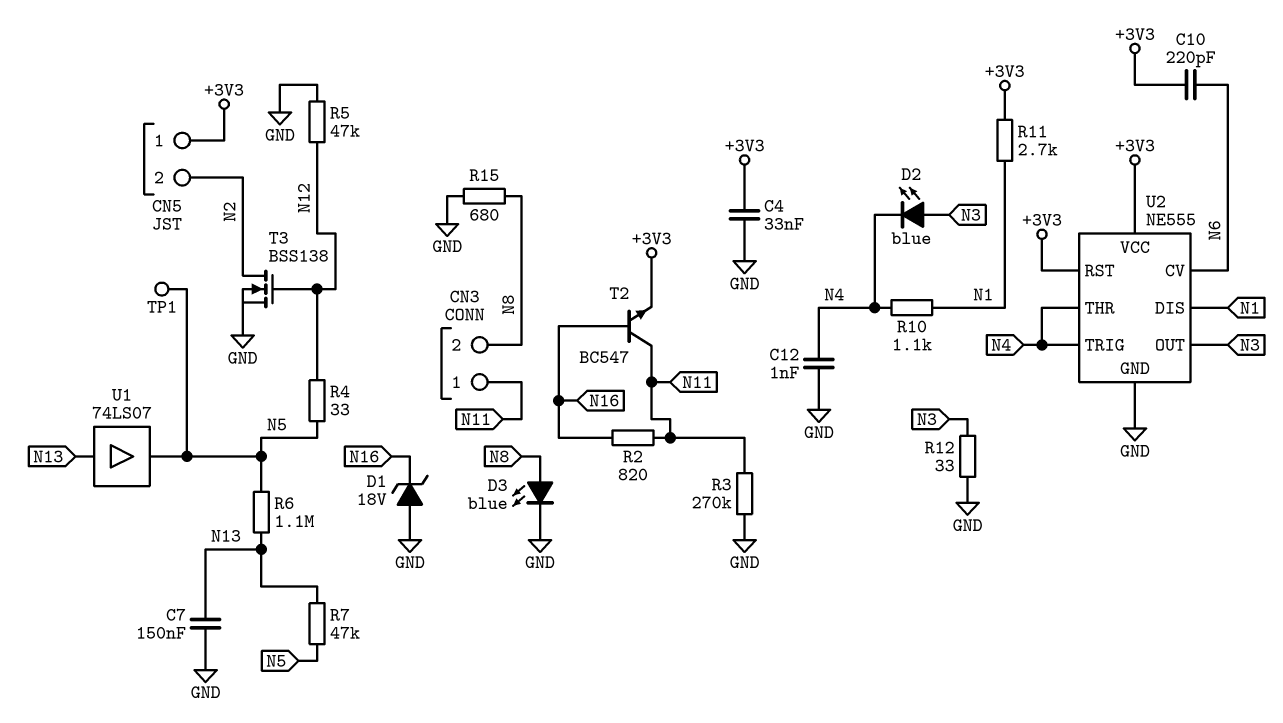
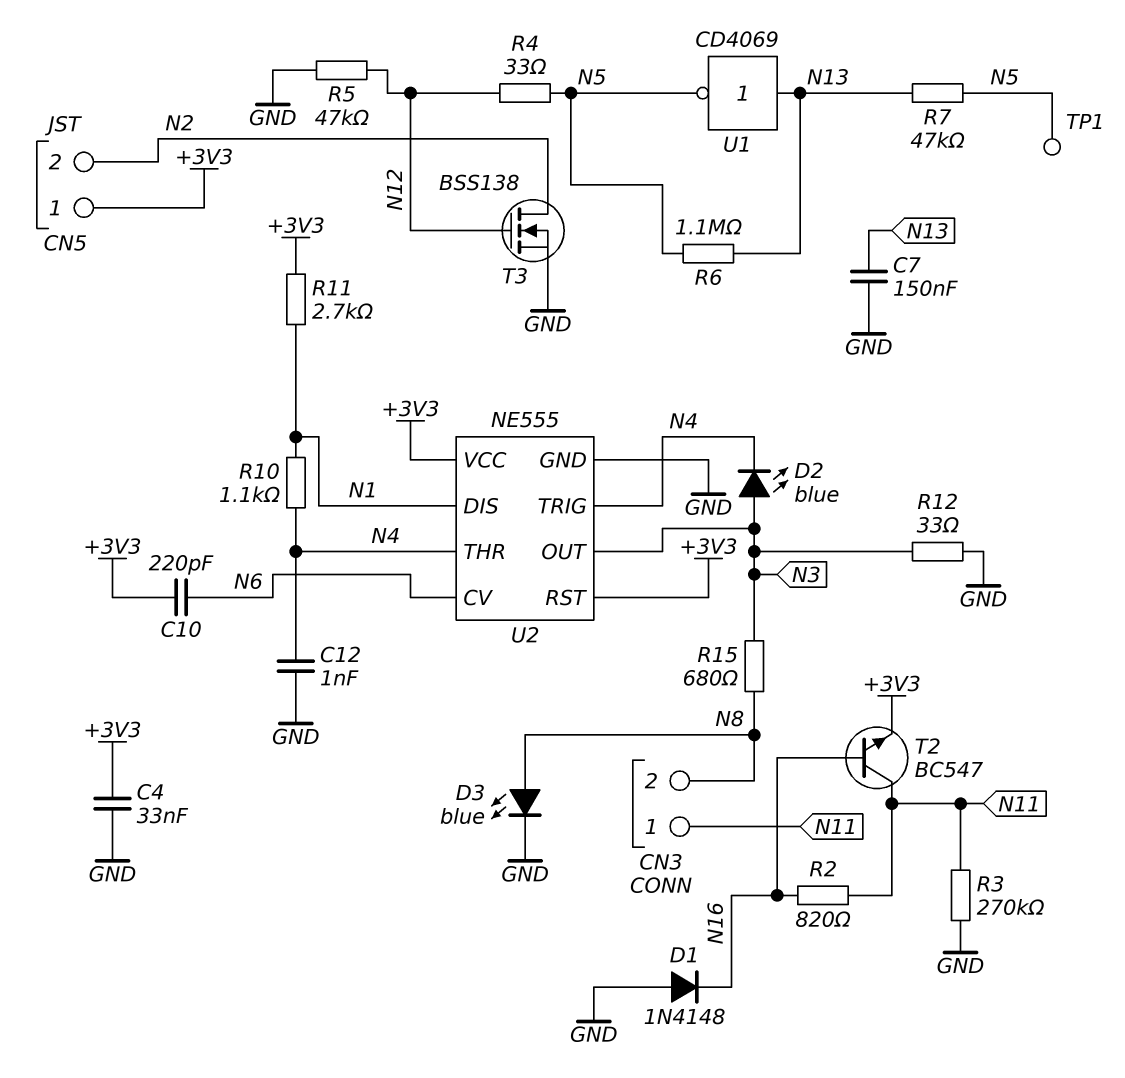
D1: zener 18V (A GND, K N16) -> diode 1N4148 (A GND, K N16)
R15: 680 (GND, N8) -> 680 (N3, N8)
U1: buffer 74LS07 (in N13, out N5) -> NOT CD4069 (in N13, out N5)

